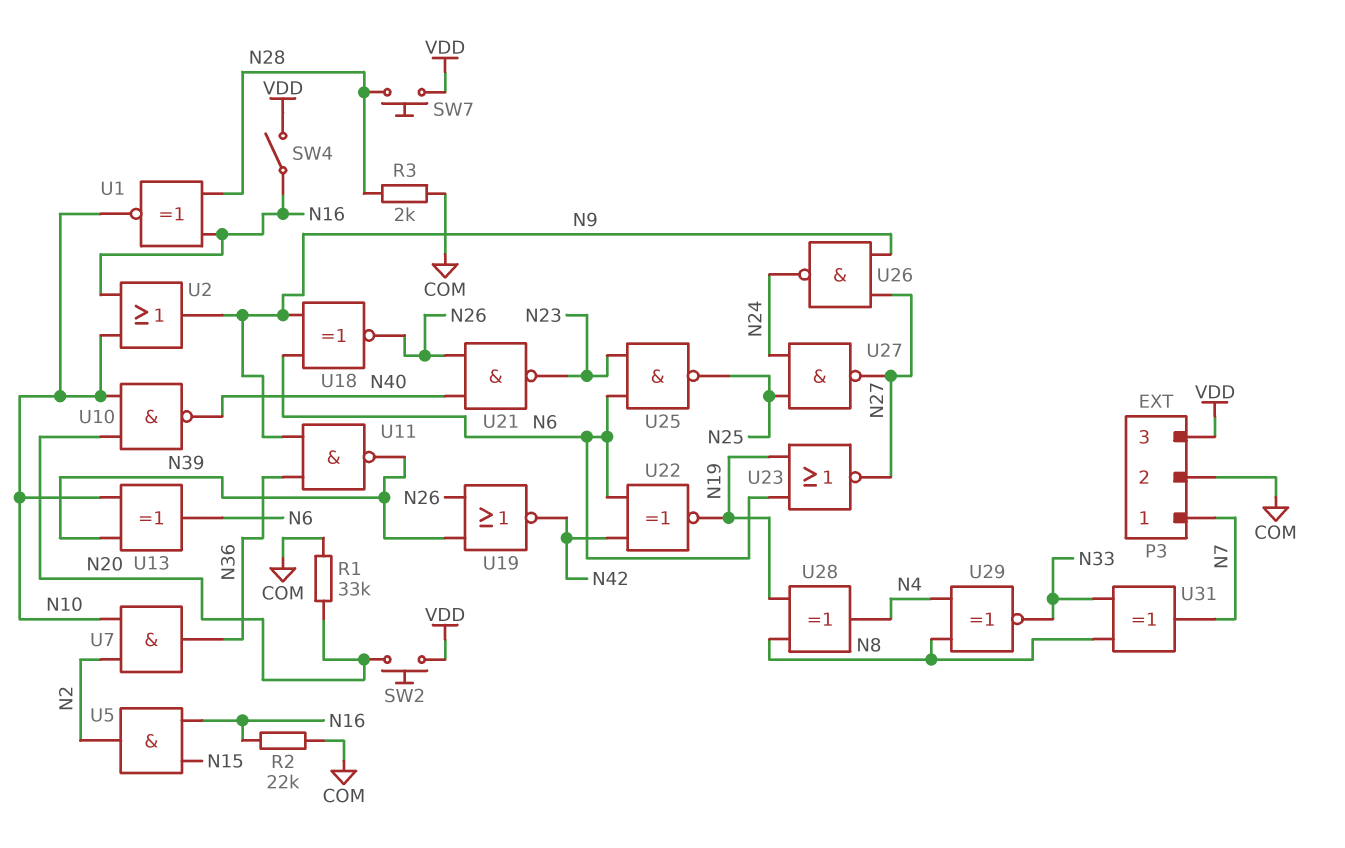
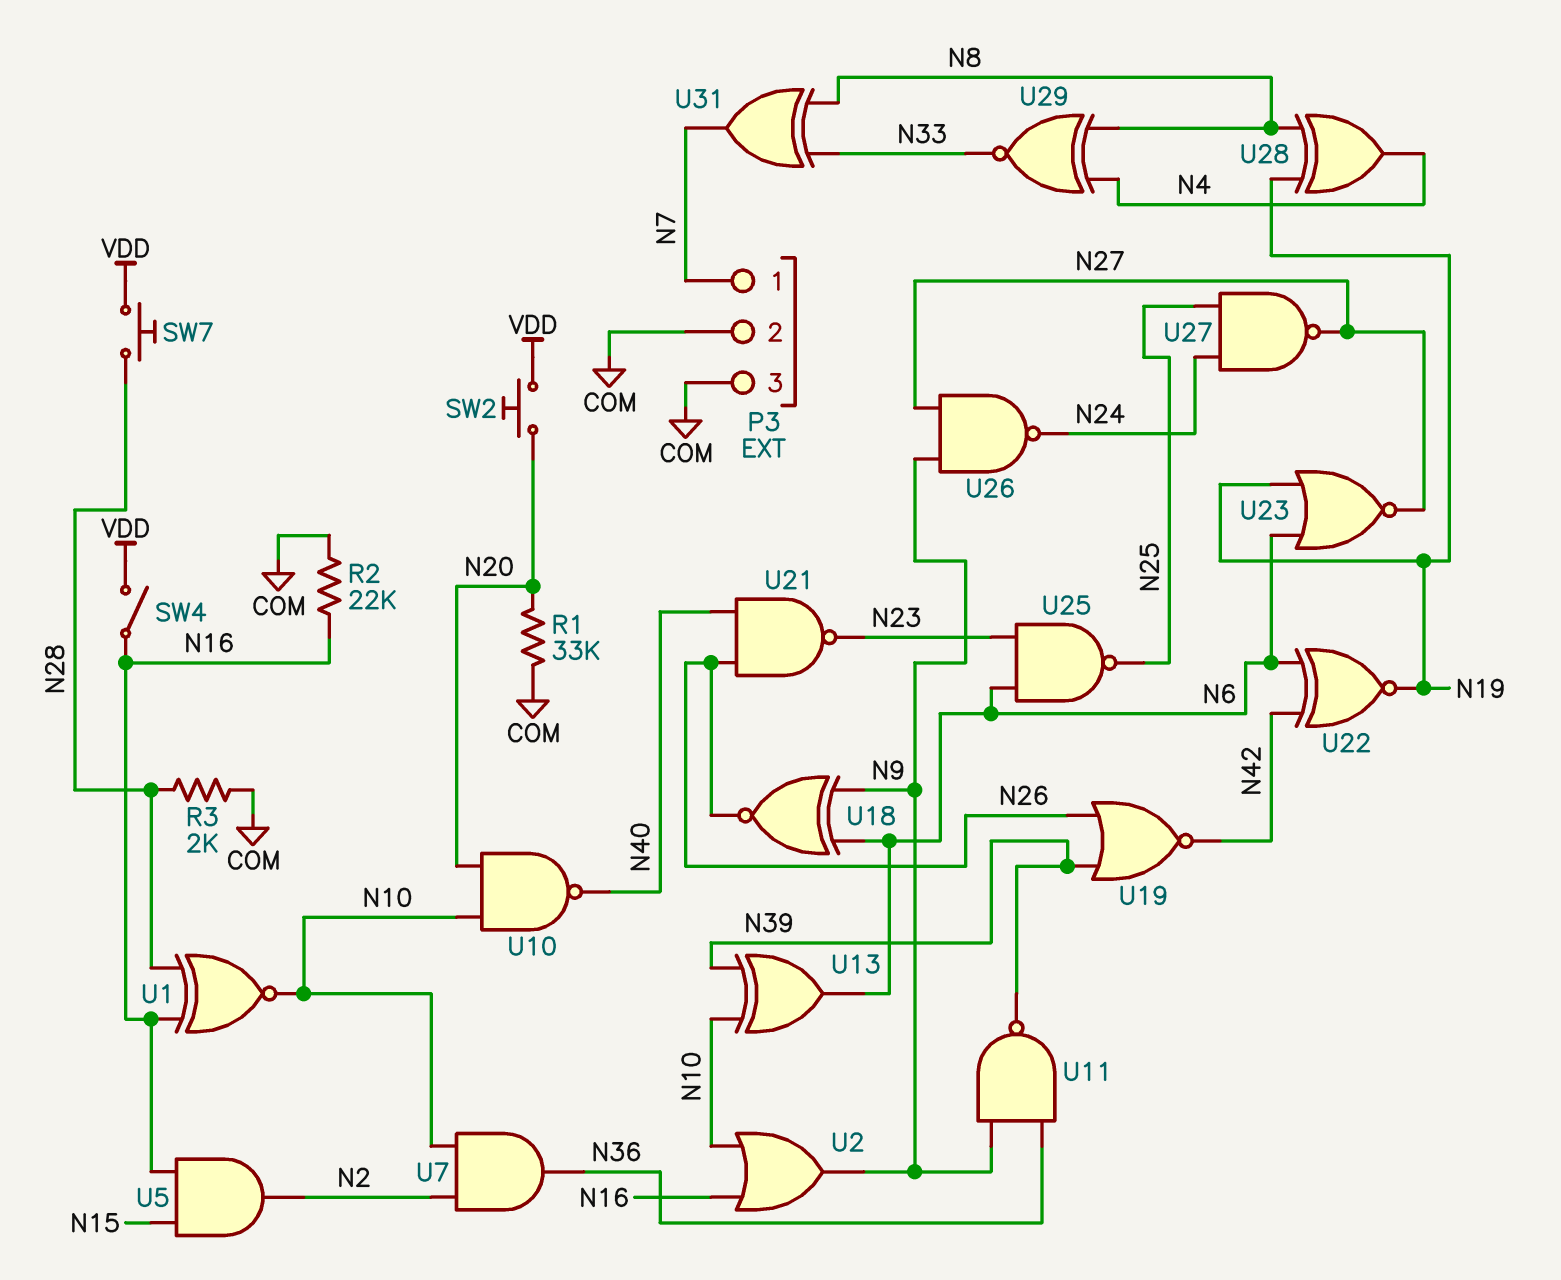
P3 pin 3: VDD -> COM

